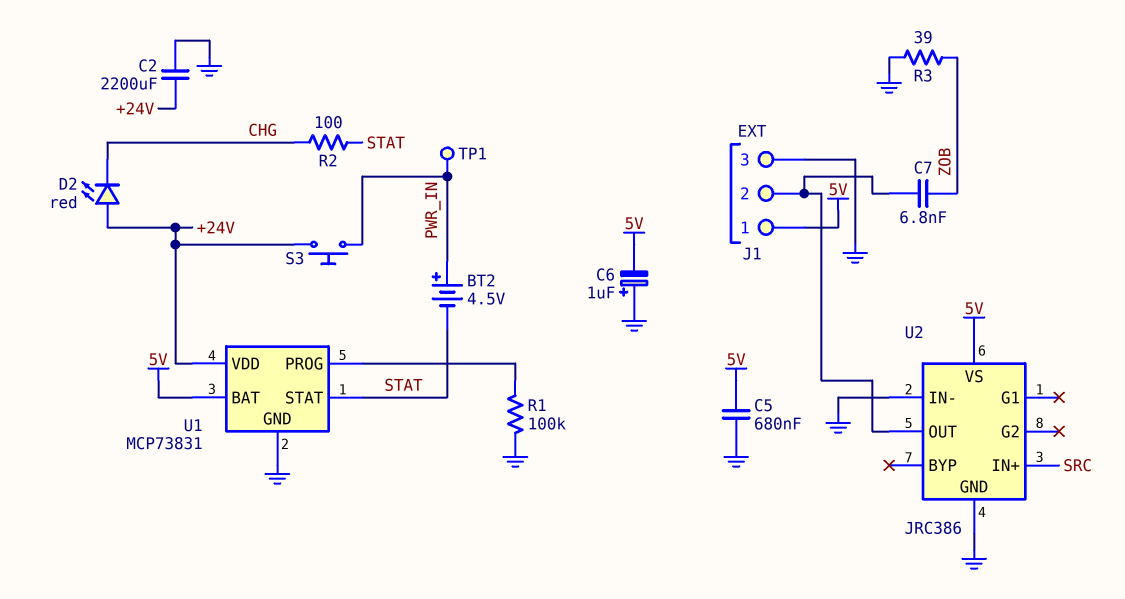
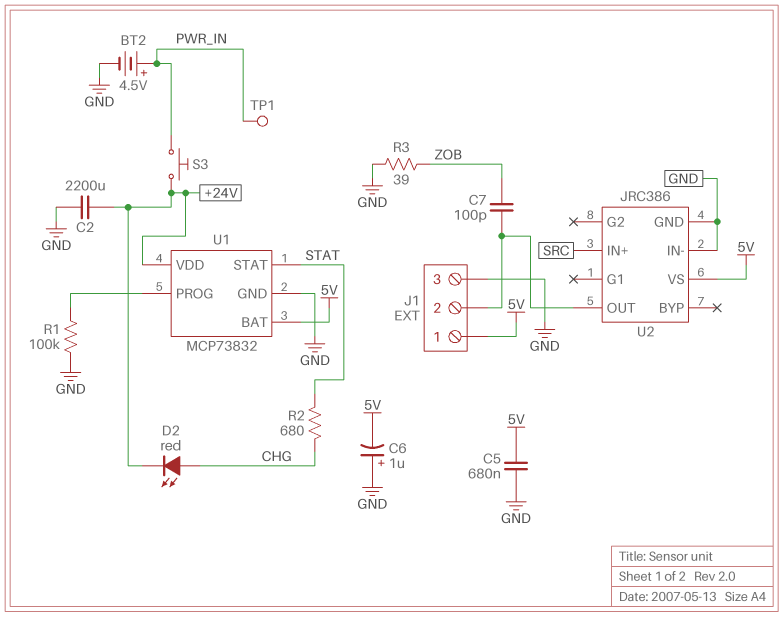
BT2: 4.5V (plus PWR_IN, minus STAT) -> 4.5V (plus PWR_IN, minus GND)
C7: 6.8nF (J1/2, ZOB) -> 100pF (J1/2, ZOB)
D2: LED red (A +24V, K CHG) -> LED red (A CHG, K +24V)
R2: 100 (CHG, STAT) -> 680 (CHG, STAT)
U1: MCP73831 -> MCP73832

